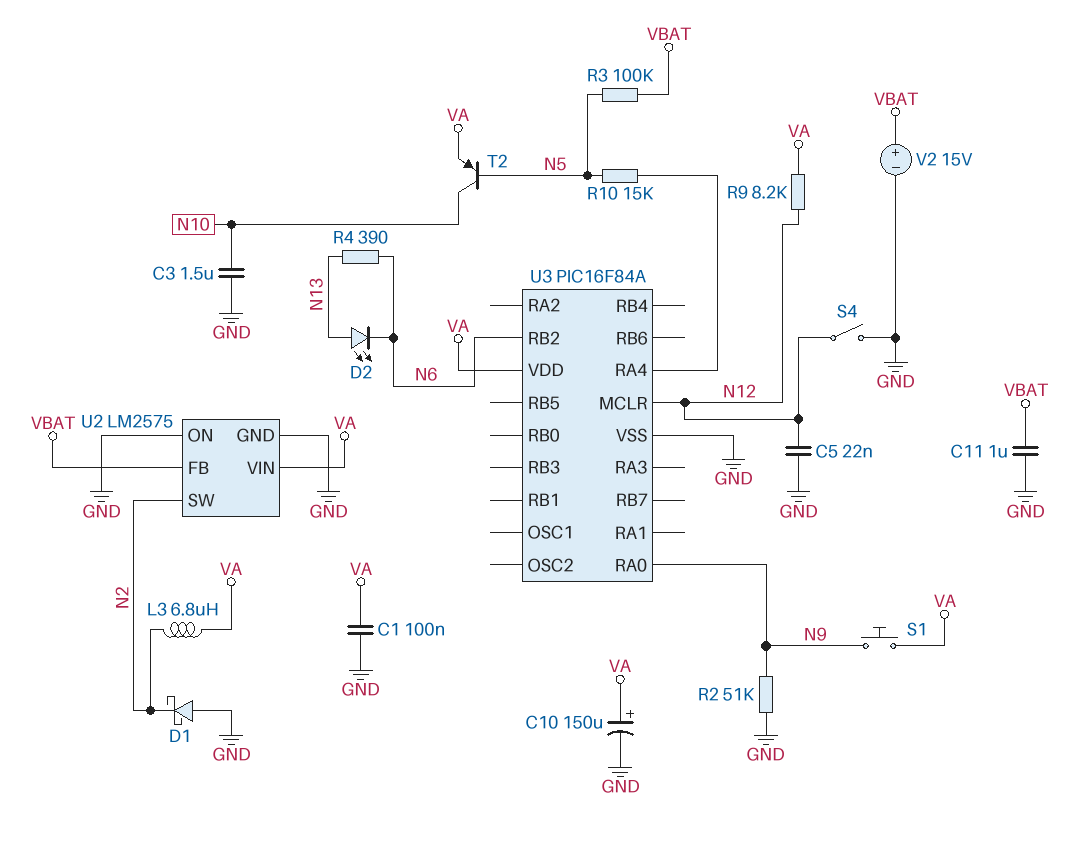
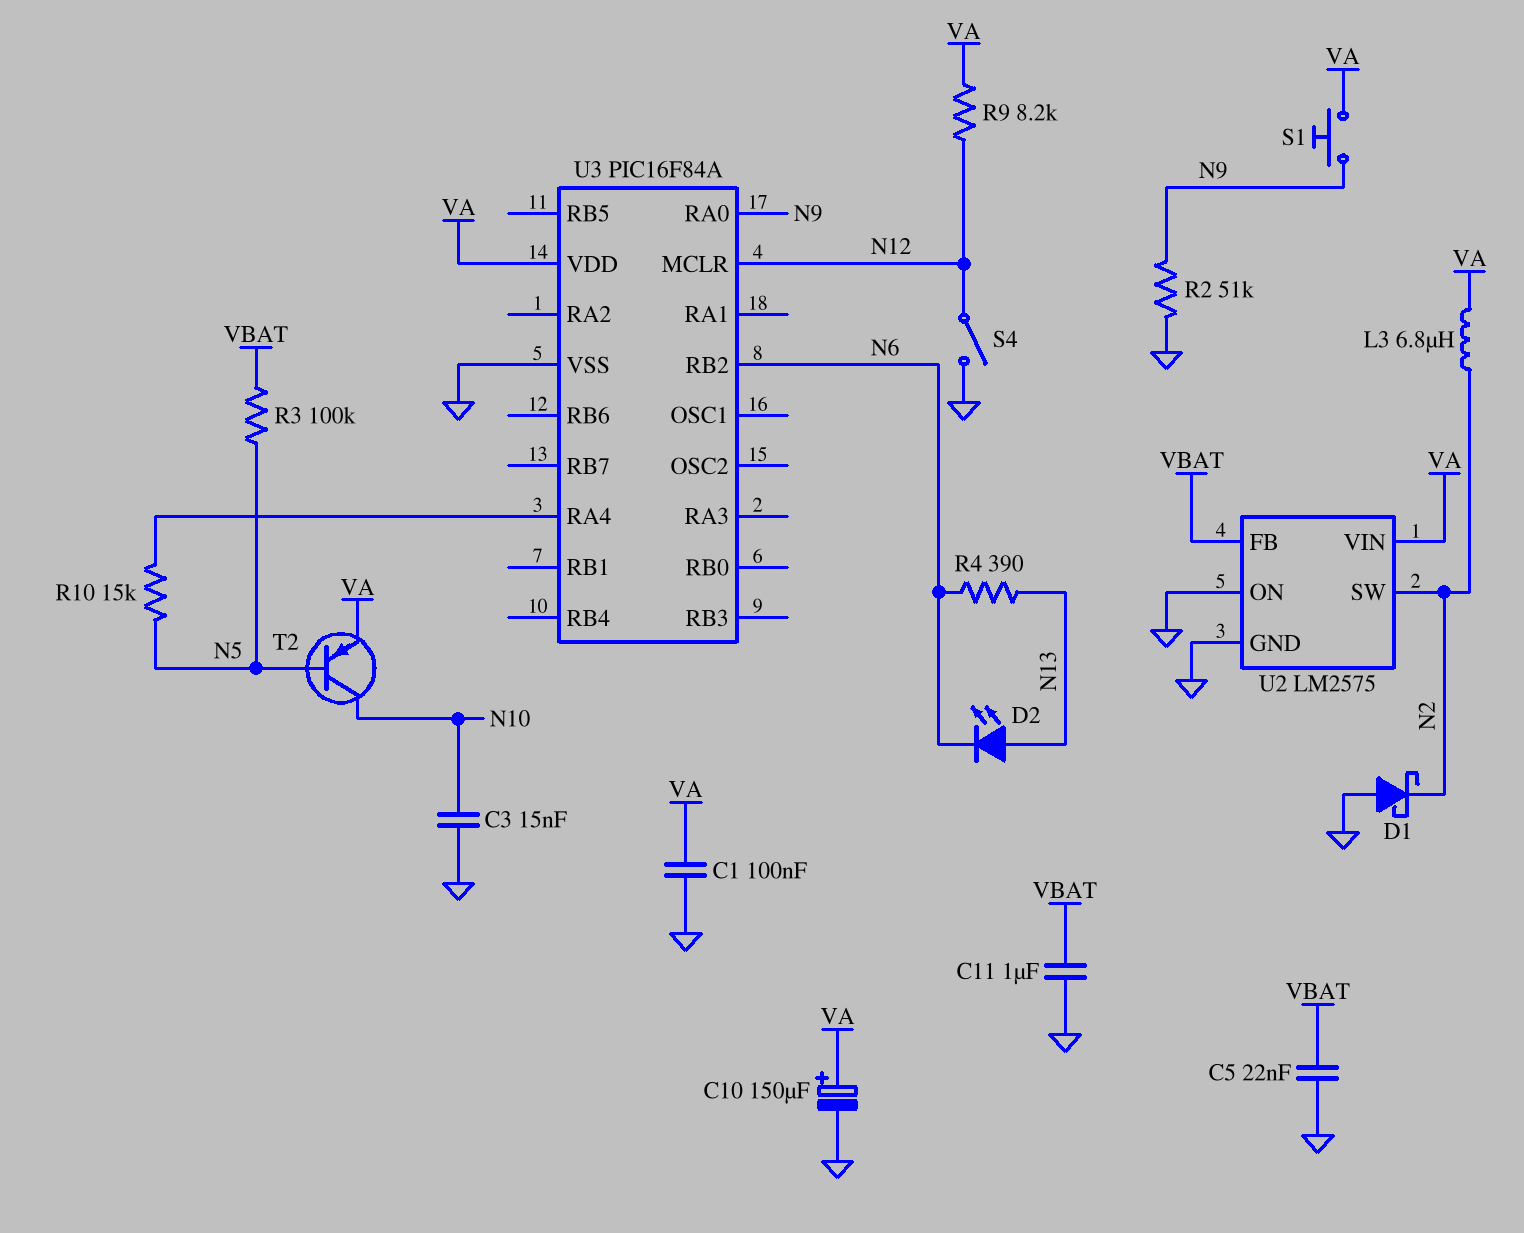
C3: 1.5uF (GND, N10) -> 15nF (GND, N10)
C5: 22nF (GND, N12) -> 22nF (GND, VBAT)
V2: 15V (plus VBAT, minus GND) -> none

